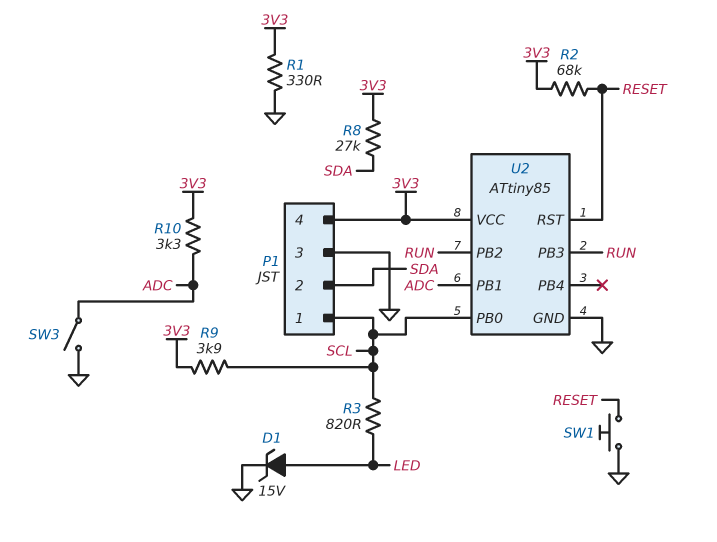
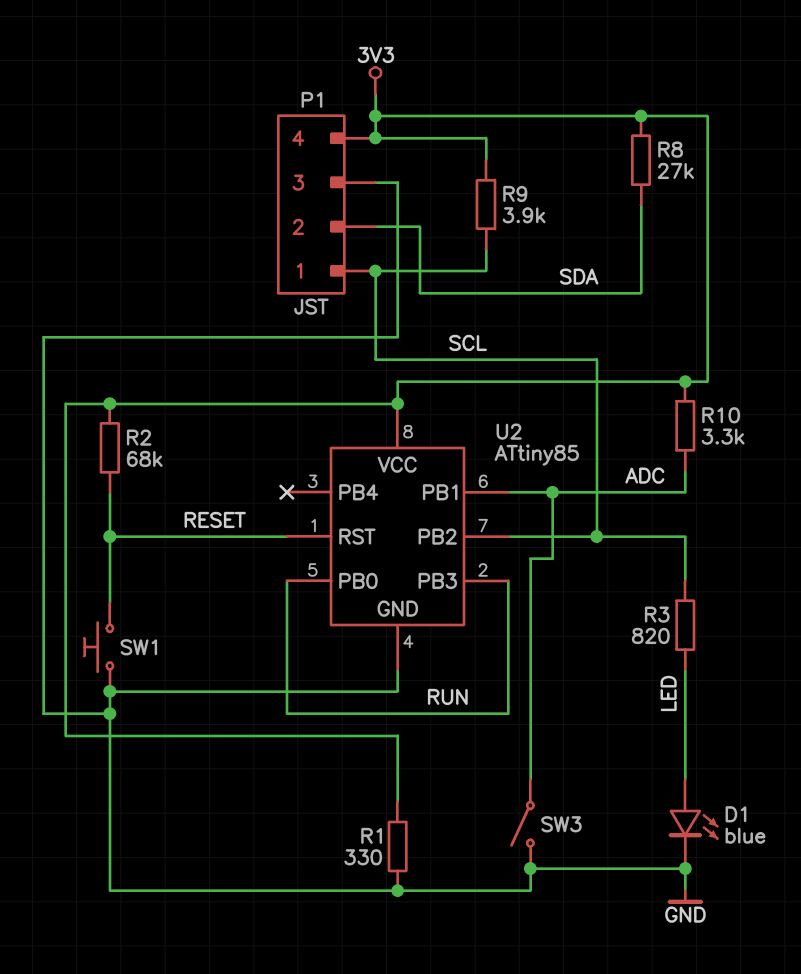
D1: zener 15V (A LED, K GND) -> LED blue (A LED, K GND)
U2 pin PB0: SCL -> RUN
U2 pin PB2: RUN -> SCL

